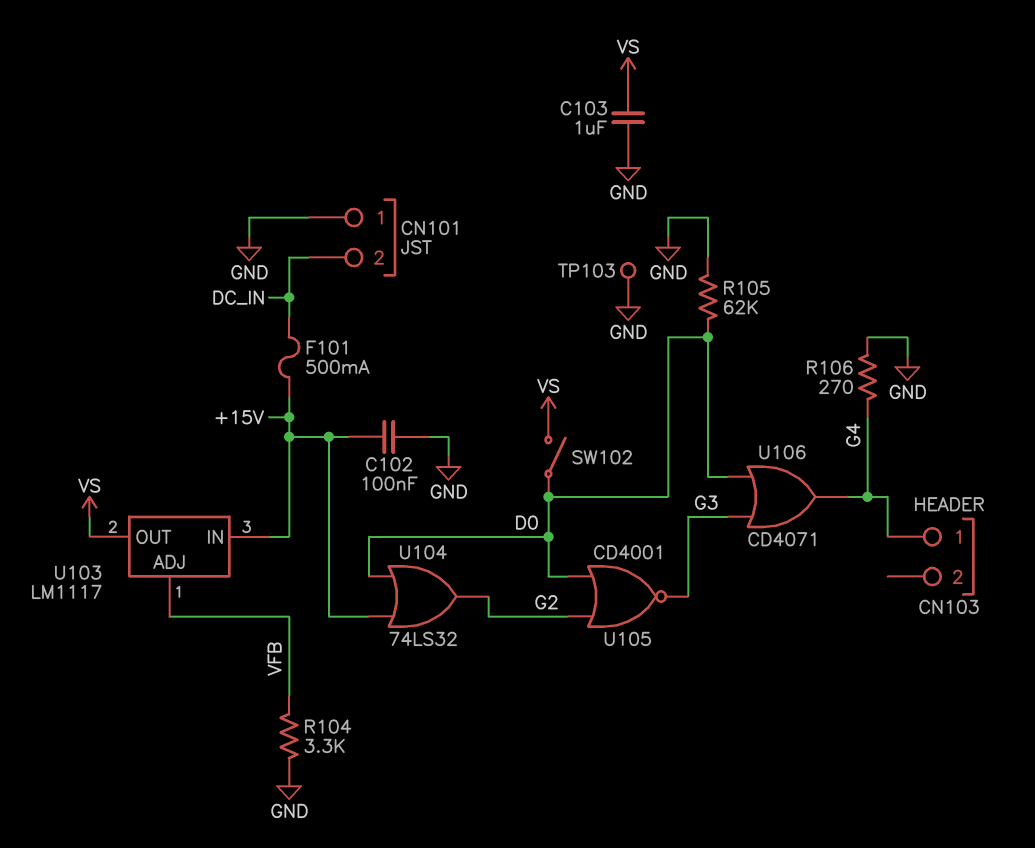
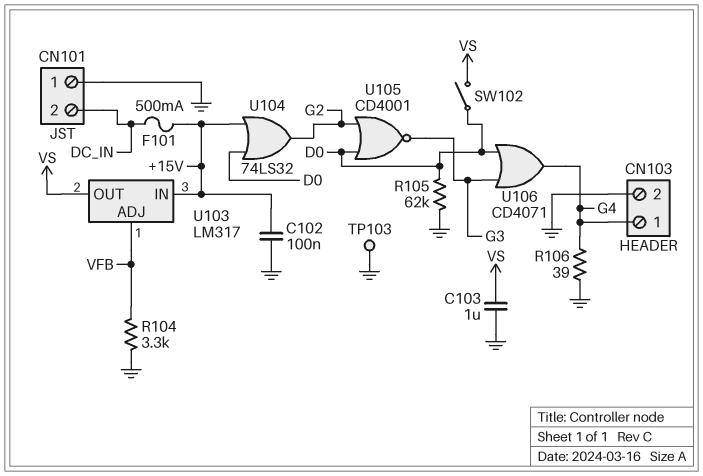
CN103 pin 2: none -> GND
R106: 270 (G4, GND) -> 39 (G4, GND)
U103: LM1117 -> LM317

